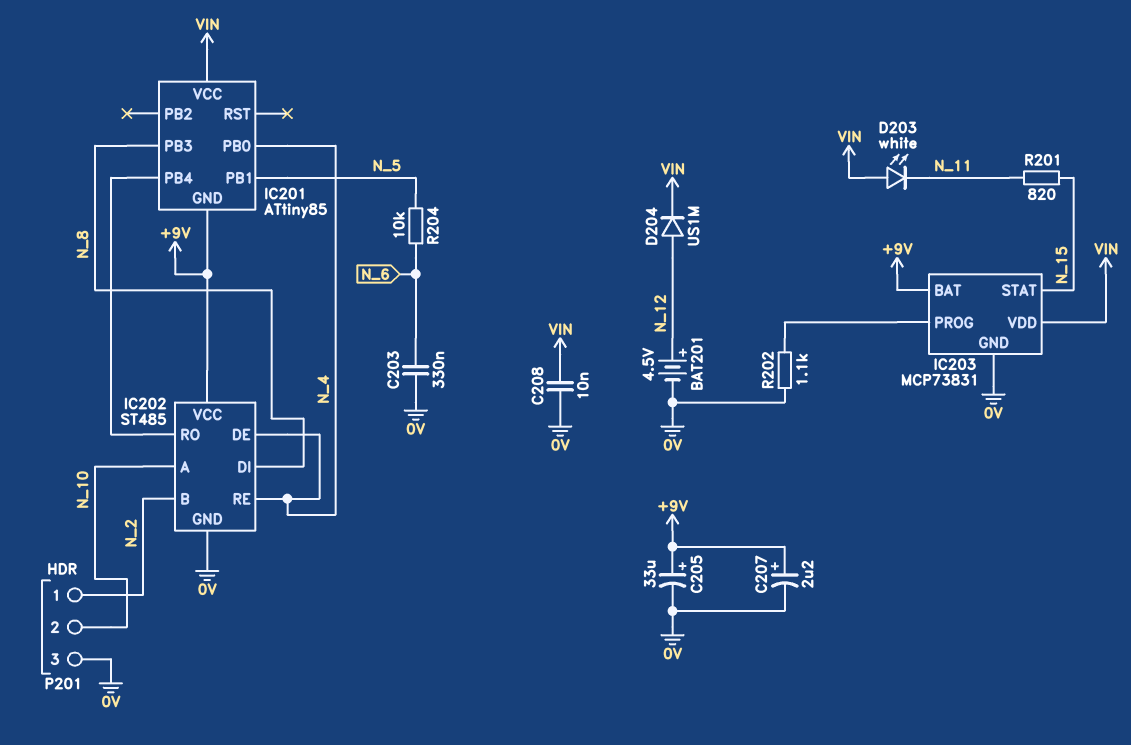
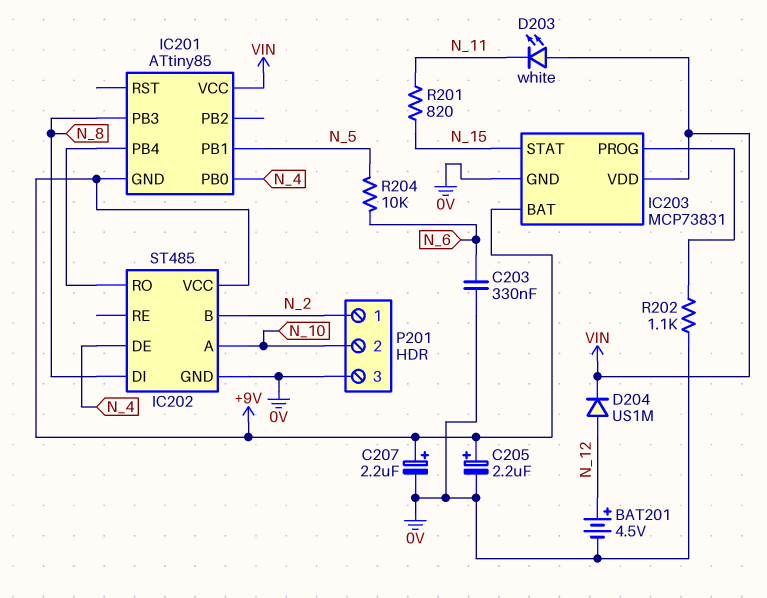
C205: 33uF (plus +9V, minus 0V) -> 2.2uF (plus +9V, minus 0V)
C208: 10nF (0V, VIN) -> none
IC202 pin RE: N_4 -> none

